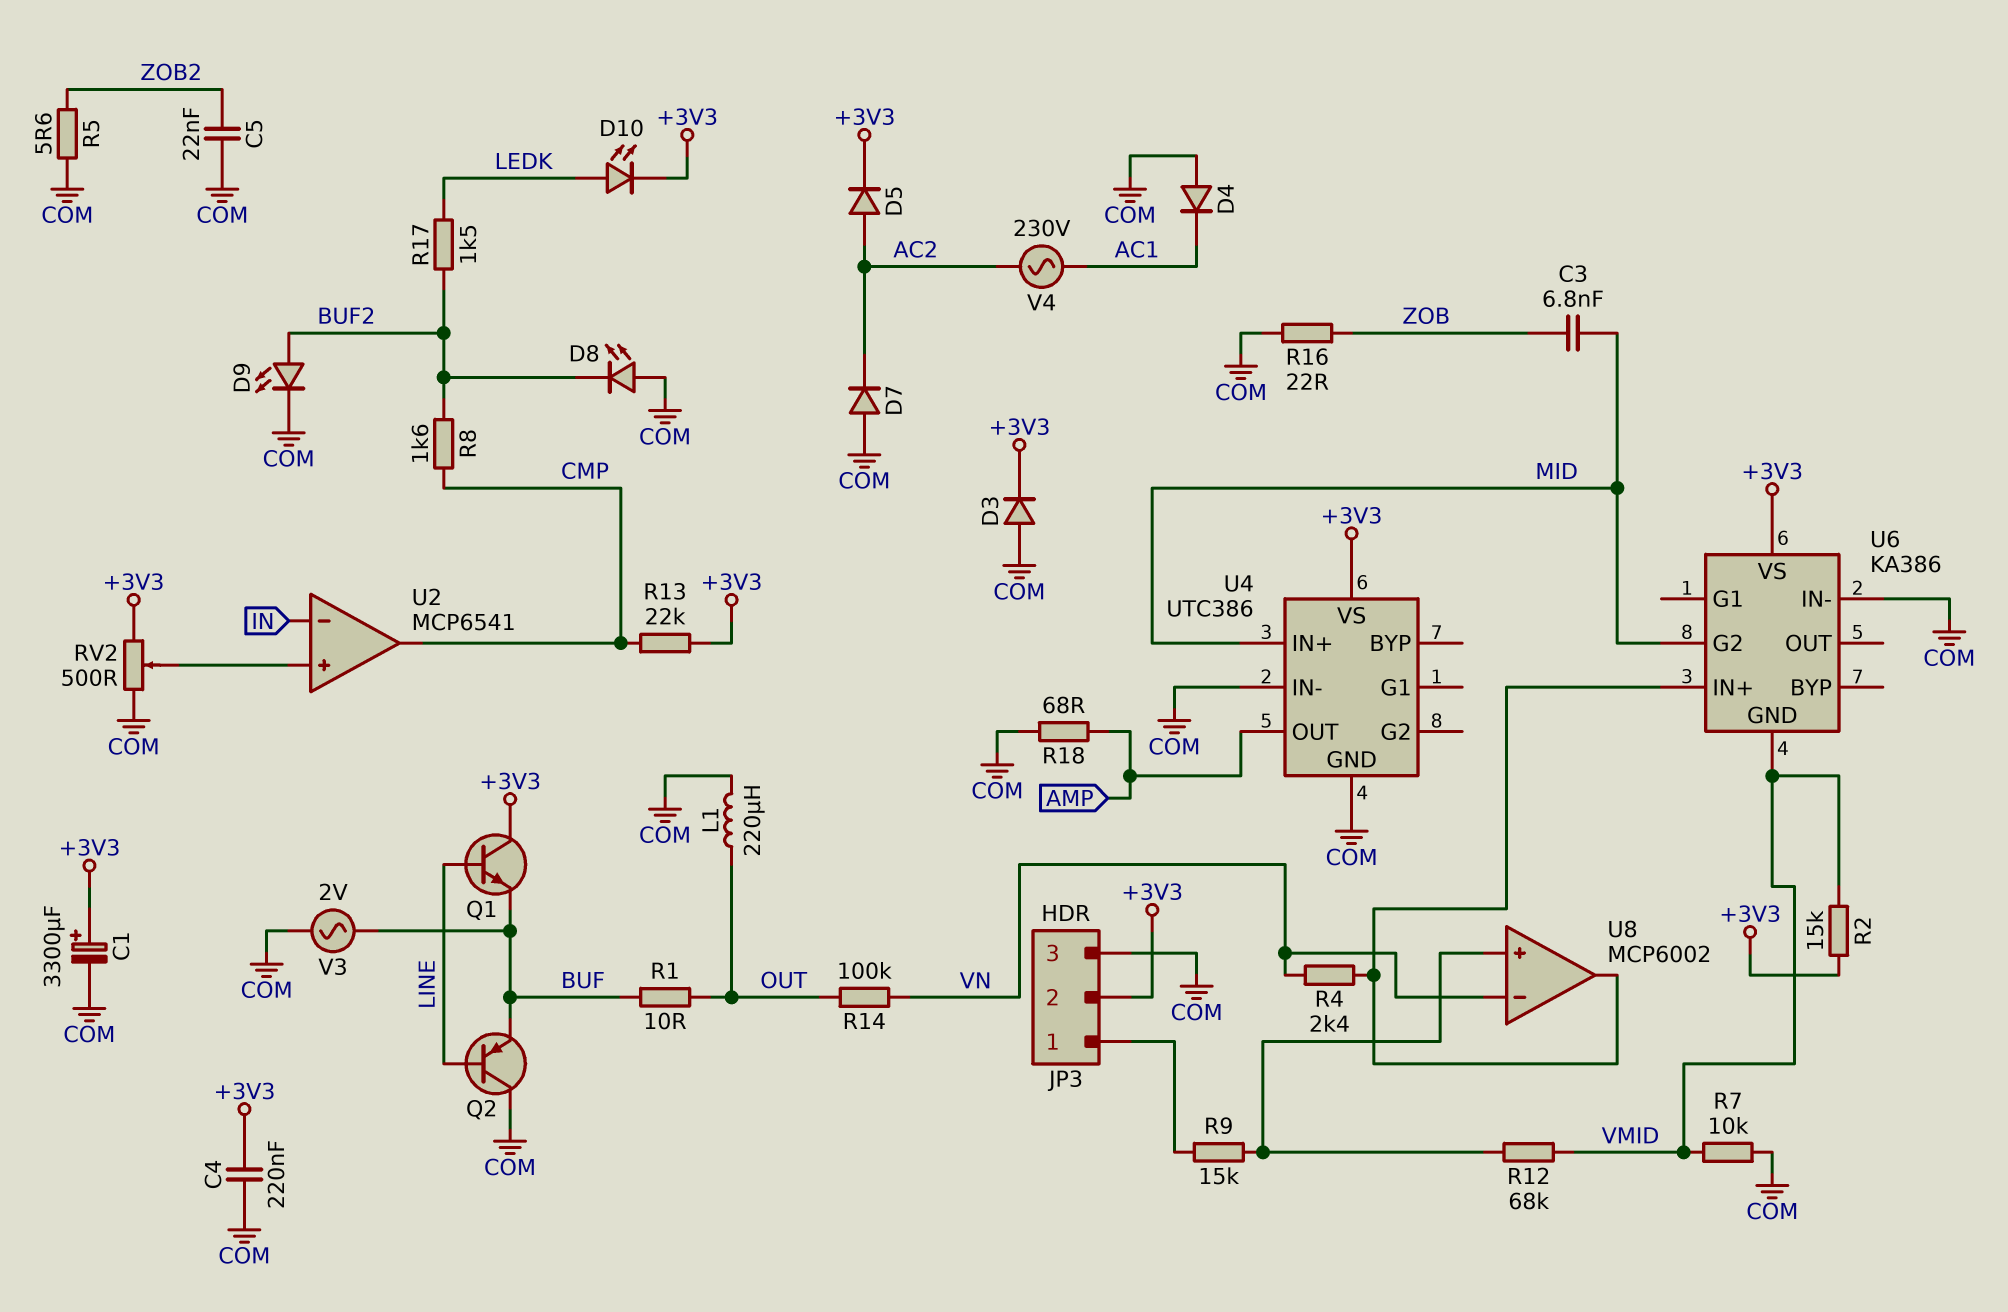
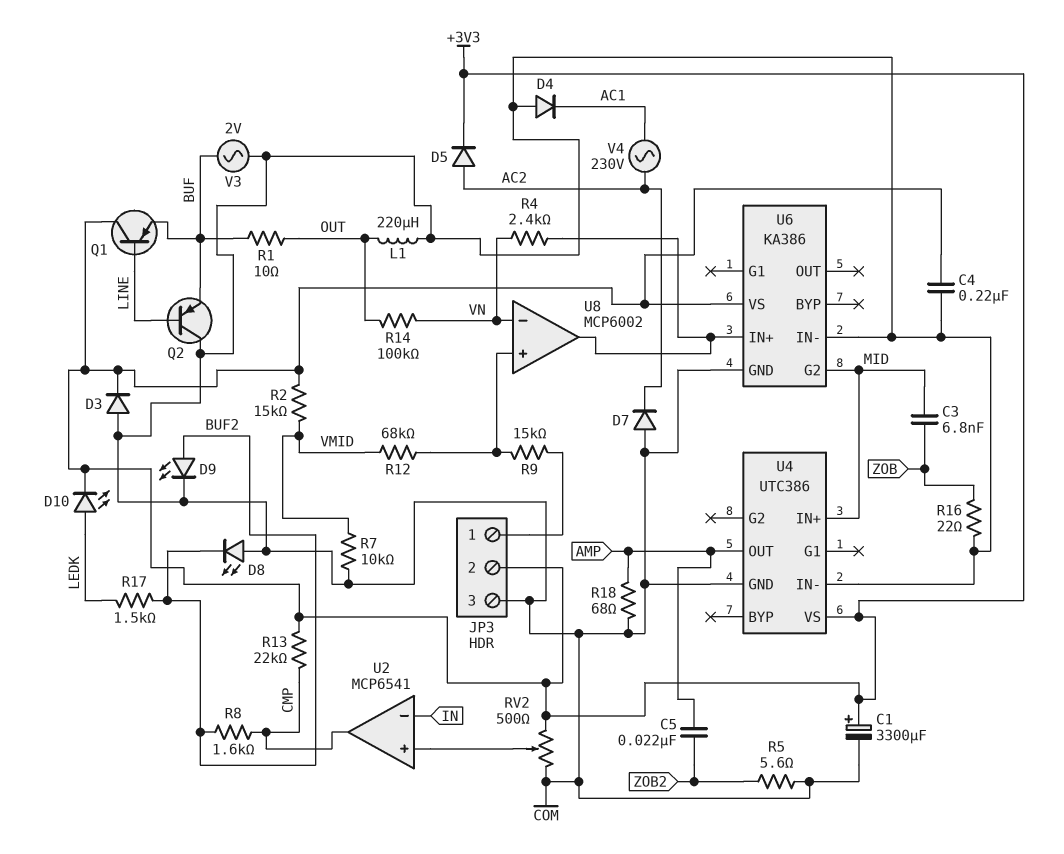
C5: 22nF (COM, ZOB2) -> 22nF (AMP, ZOB2)
Q1: NPN (B LINE, C +3V3, E BUF) -> PNP (B LINE, C +3V3, E BUF)
U6 pin GND: VMID -> COM

